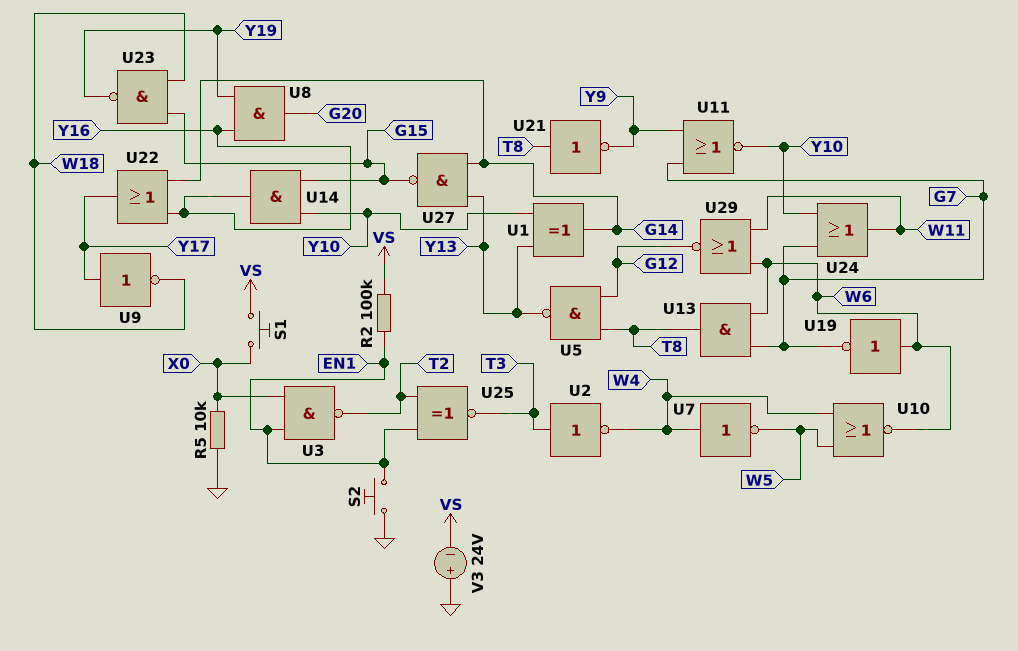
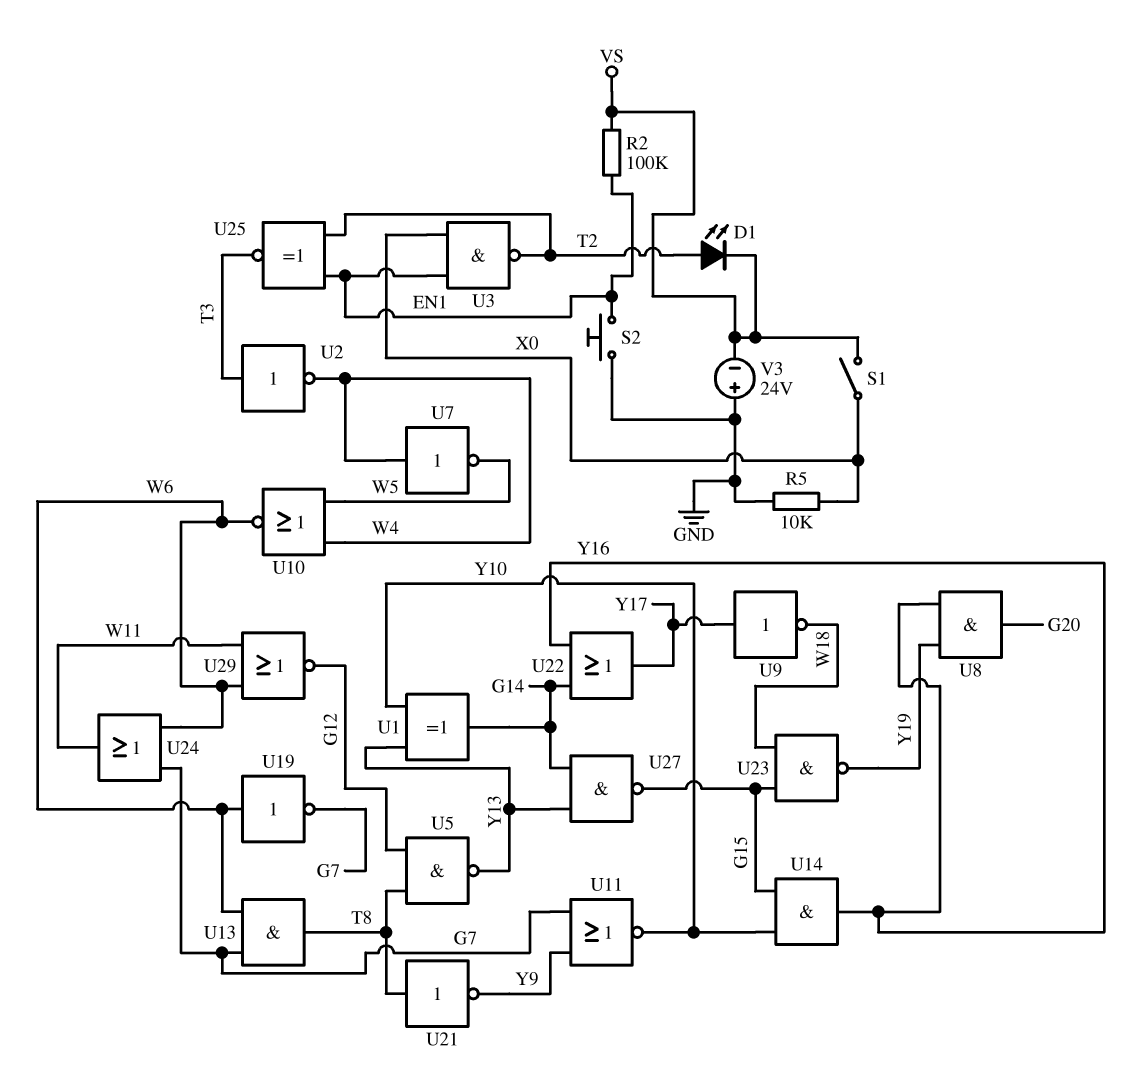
D1: none -> LED (A T2, K VS)
S1: button (VS, X0) -> switch (VS, X0)
U24: OR (in G7, in Y10, out W11) -> OR (in G7, in W6, out W11)

